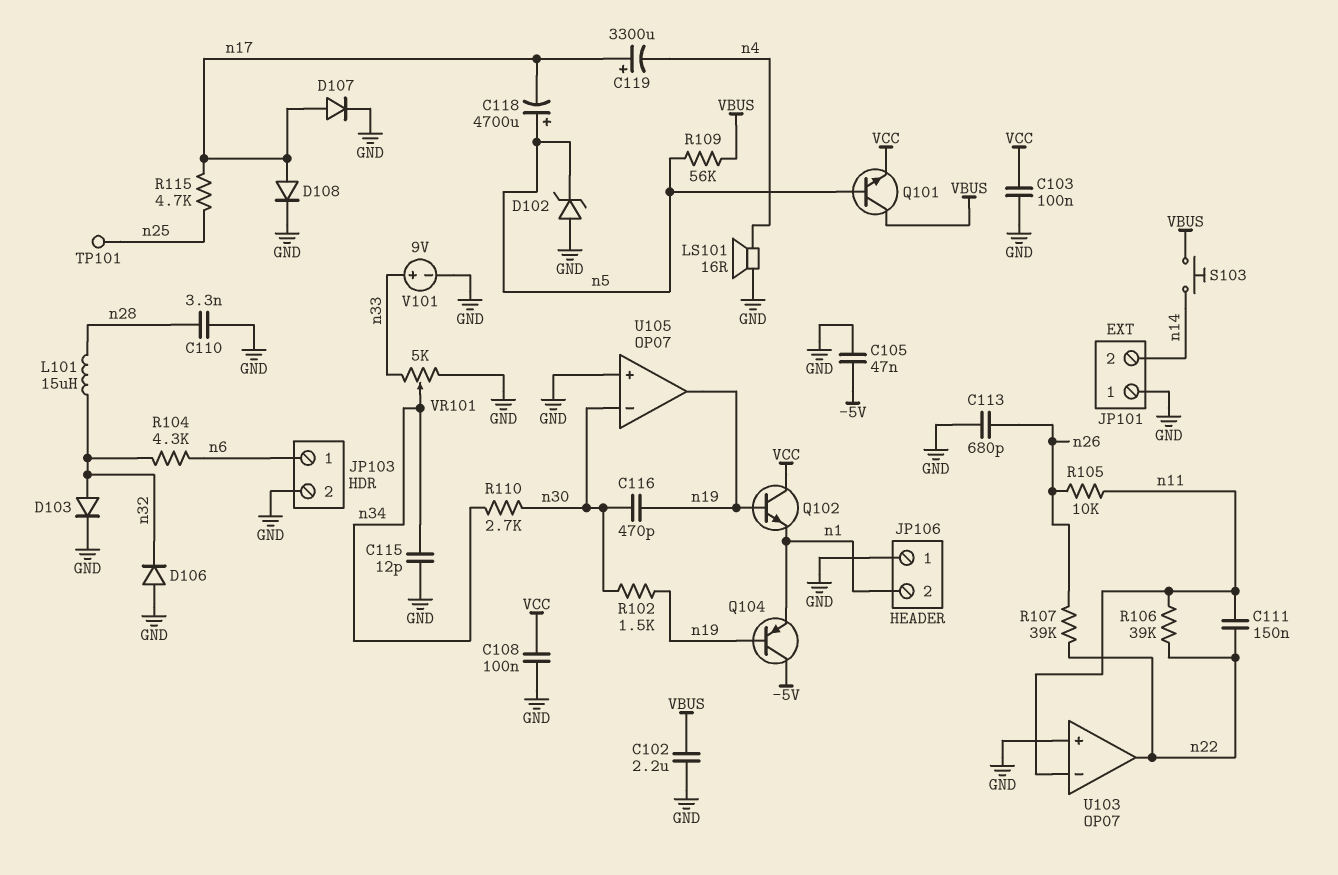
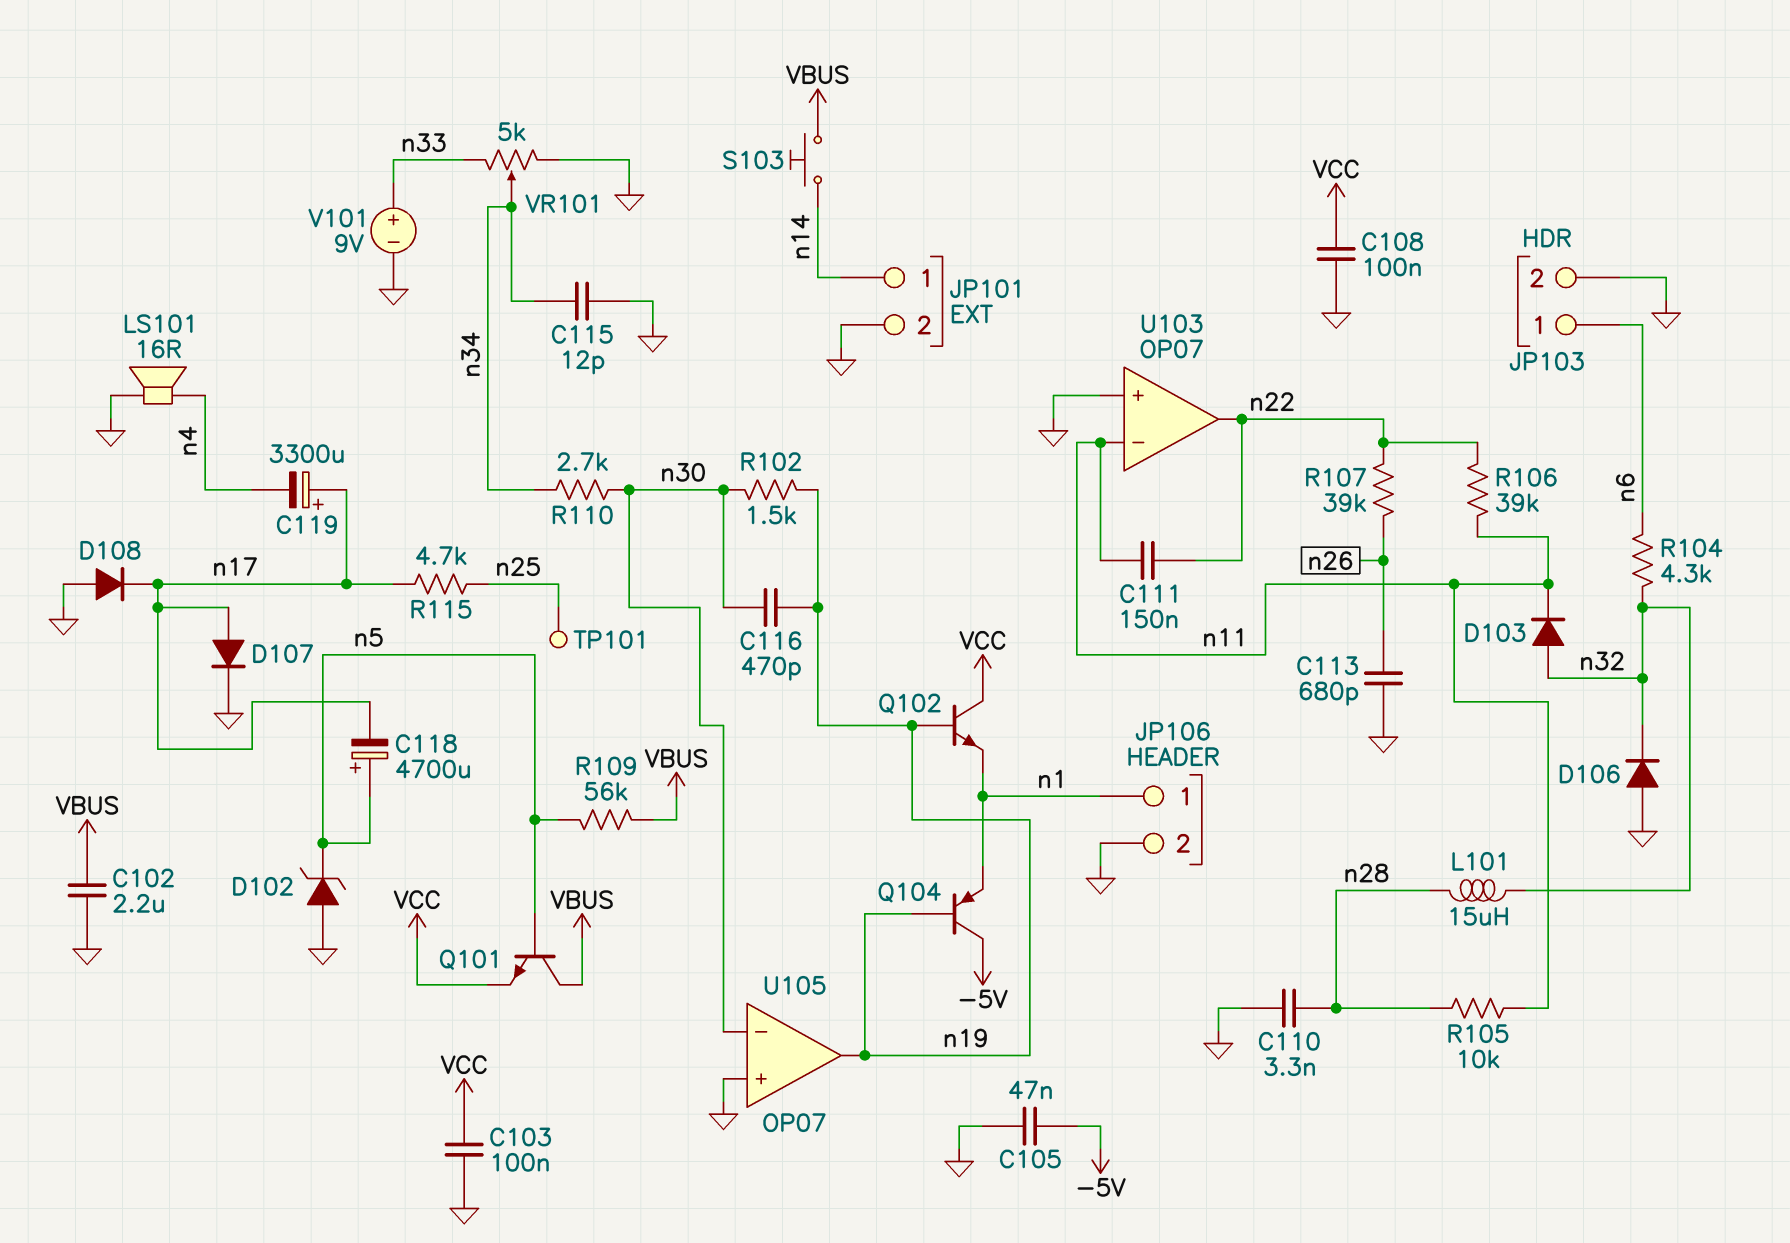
D103: diode (A n32, K GND) -> diode (A n32, K n11)
D108: diode (A n17, K GND) -> diode (A GND, K n17)
JP101 pin 1: GND -> n14
JP101 pin 2: n14 -> GND
JP106 pin 1: GND -> n1
JP106 pin 2: n1 -> GND
R105: 10k (n11, n26) -> 10k (n11, n28)

